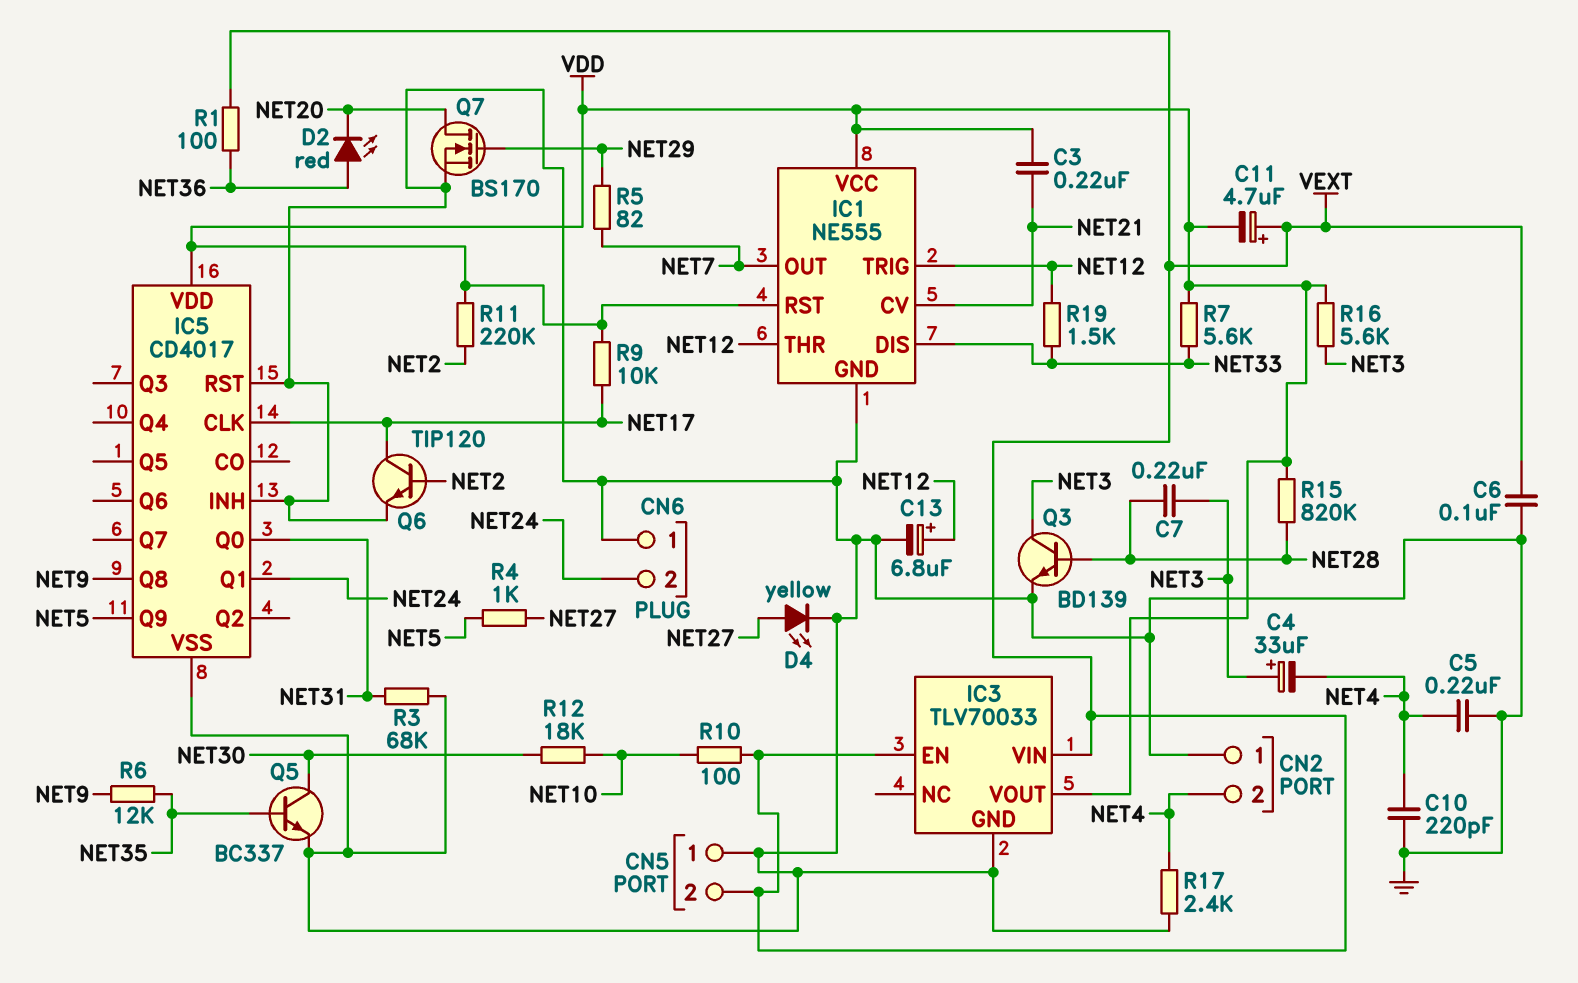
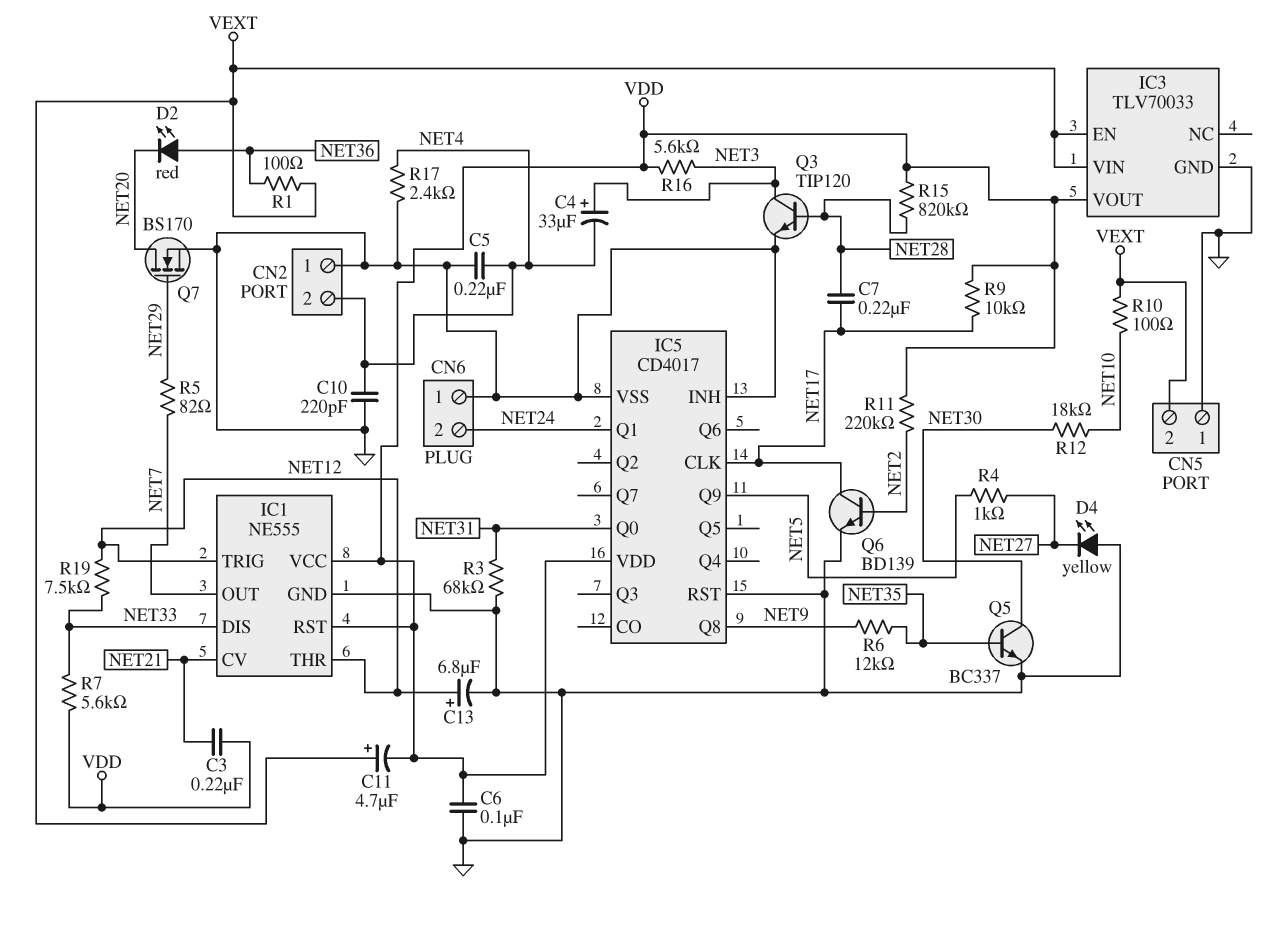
C6: 100nF (GND, VEXT) -> 100nF (GND, VDD)
C7: 220nF (NET3, NET28) -> 220nF (NET17, NET28)
D4: LED yellow (A NET27, K GND) -> LED yellow (A GND, K NET27)
Q3: NPN BD139 (B NET28, C NET3, E GND) -> NPN TIP120 (B NET28, C NET3, E GND)
Q6: NPN TIP120 (B NET2, C NET17, E GND) -> NPN BD139 (B NET2, C NET17, E GND)
R19: 1.5k (NET12, NET33) -> 7.5k (NET12, NET33)

